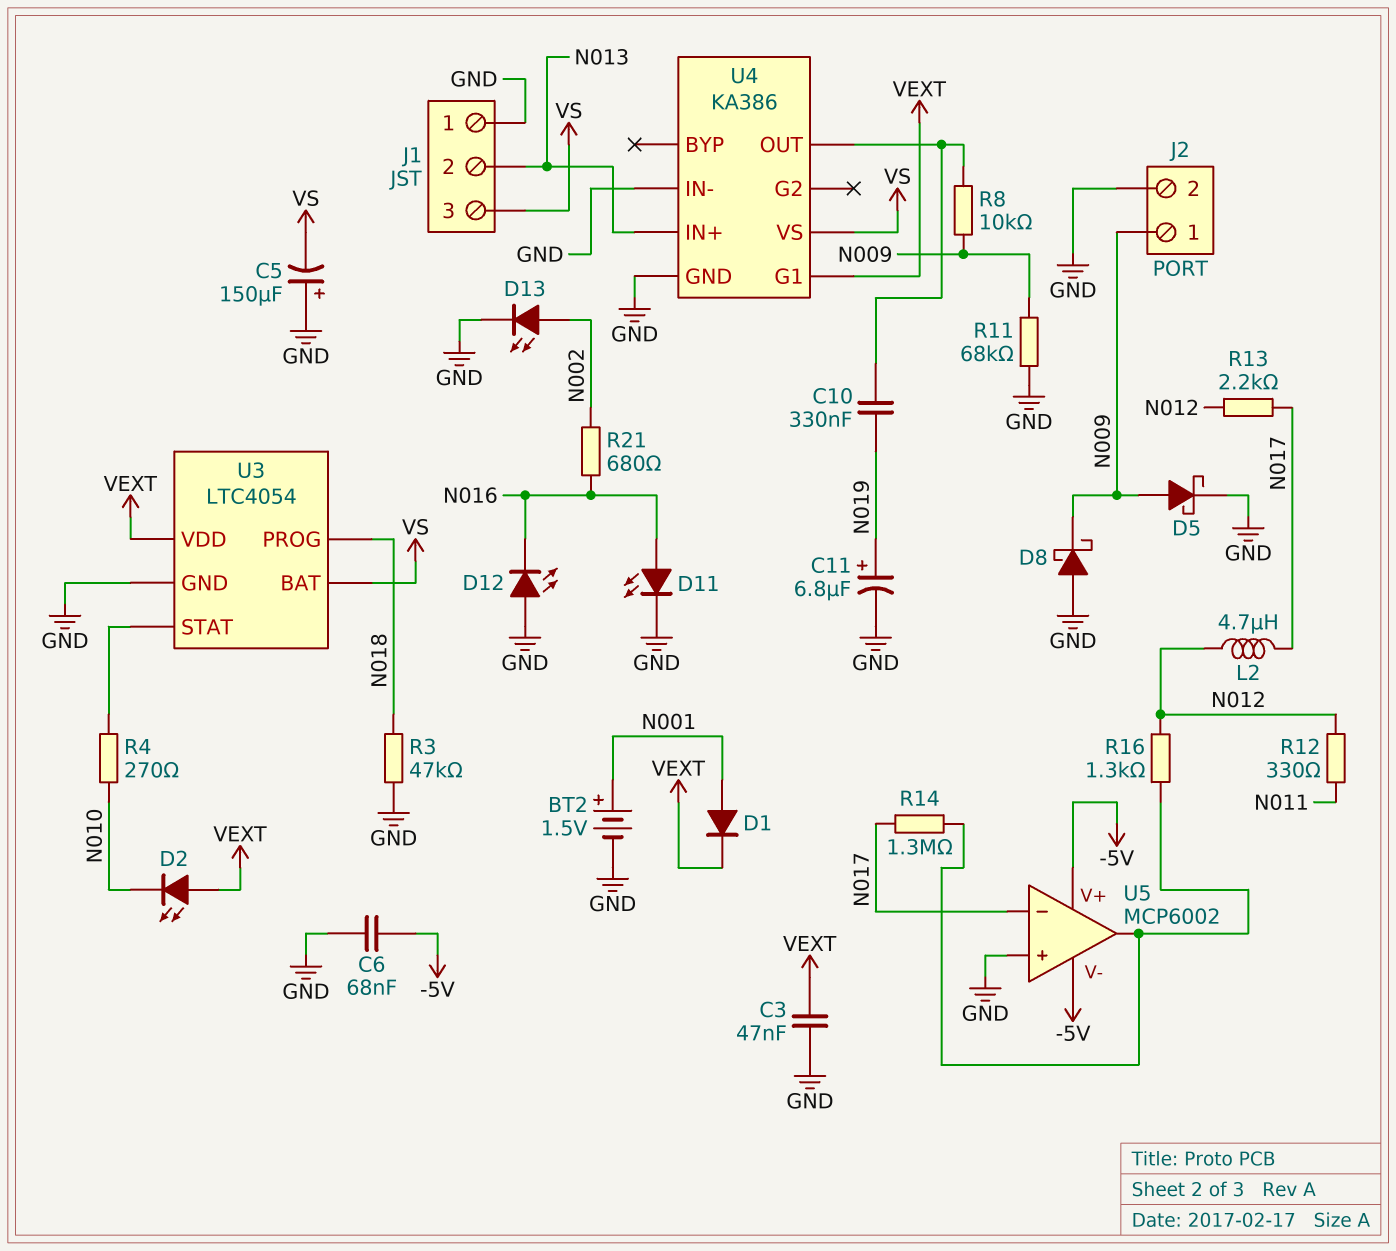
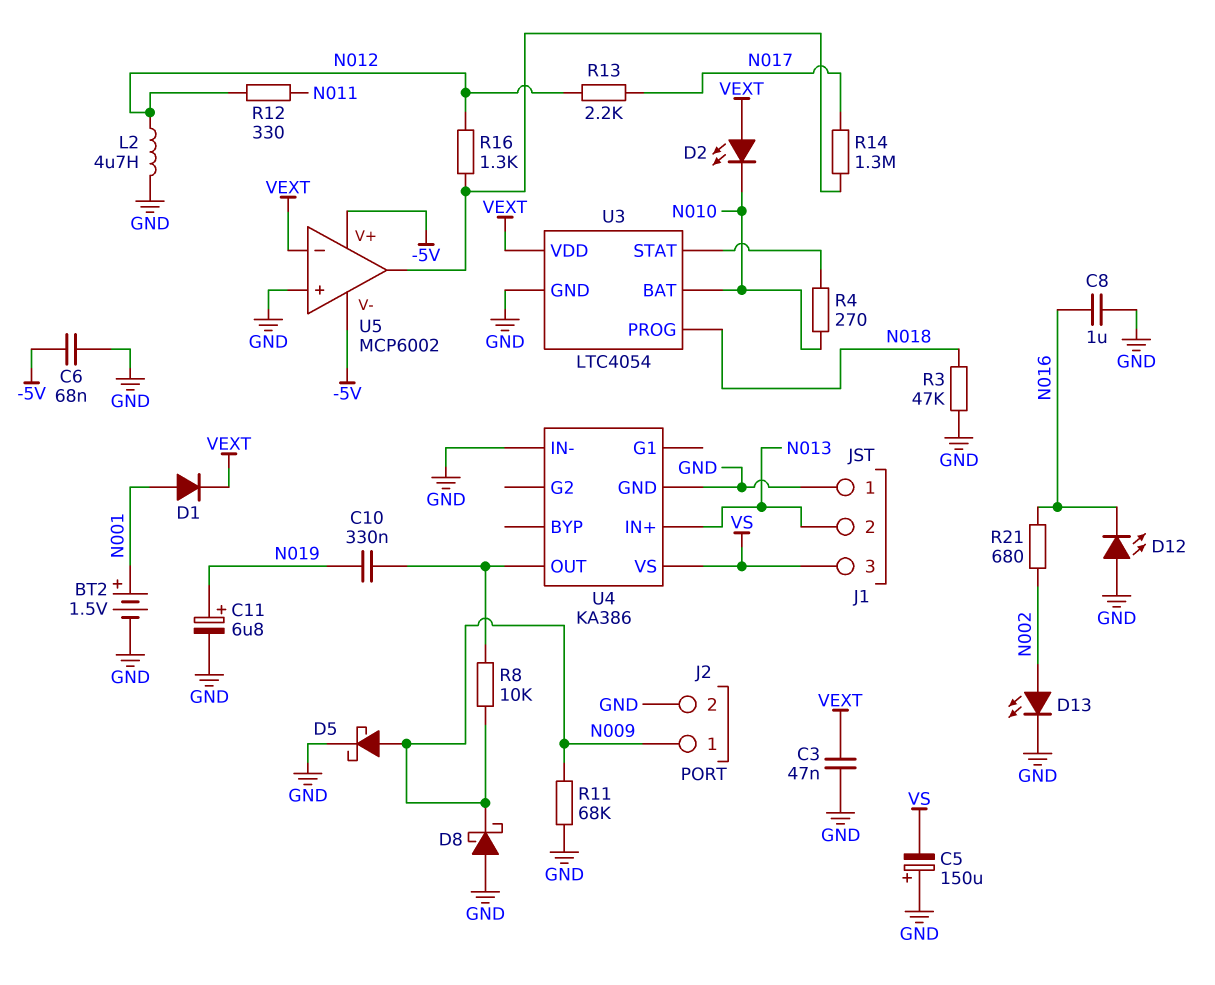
C8: none -> 1uF (GND, N016)
D11: LED (A N016, K GND) -> none
L2: 4.7uH (N012, N017) -> 4.7uH (GND, N012)
U3 pin BAT: VS -> N010
U4 pin G1: VEXT -> none
U5 pin in-: N017 -> VEXT

